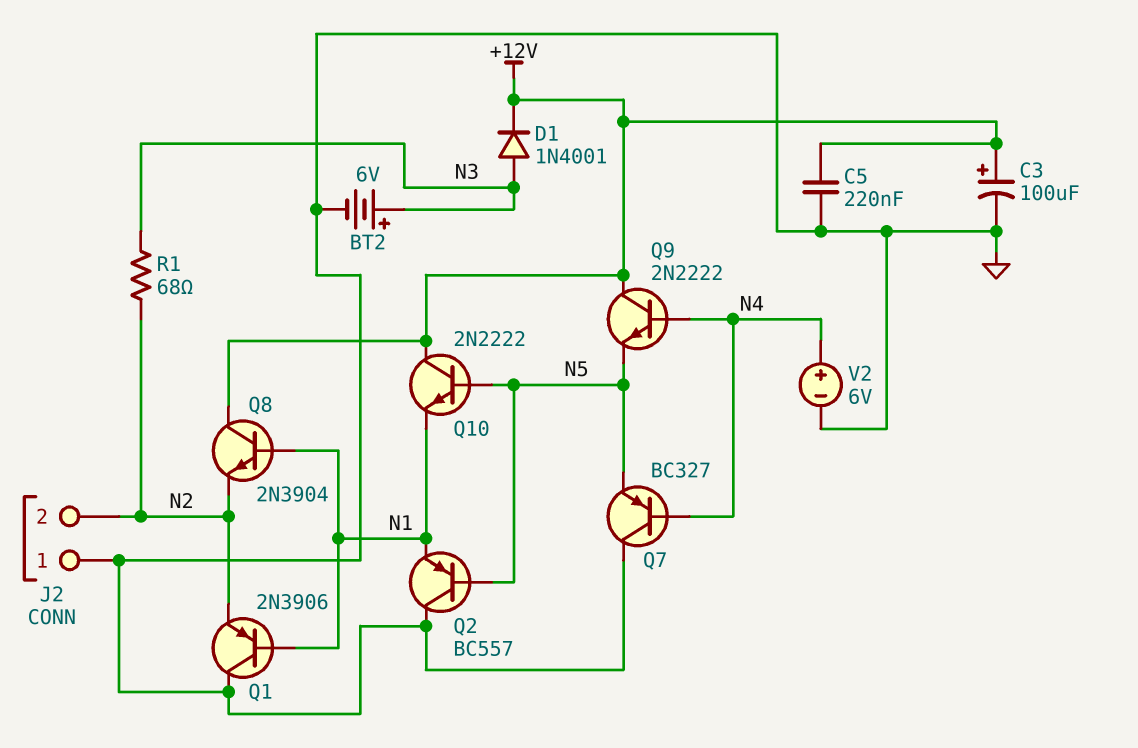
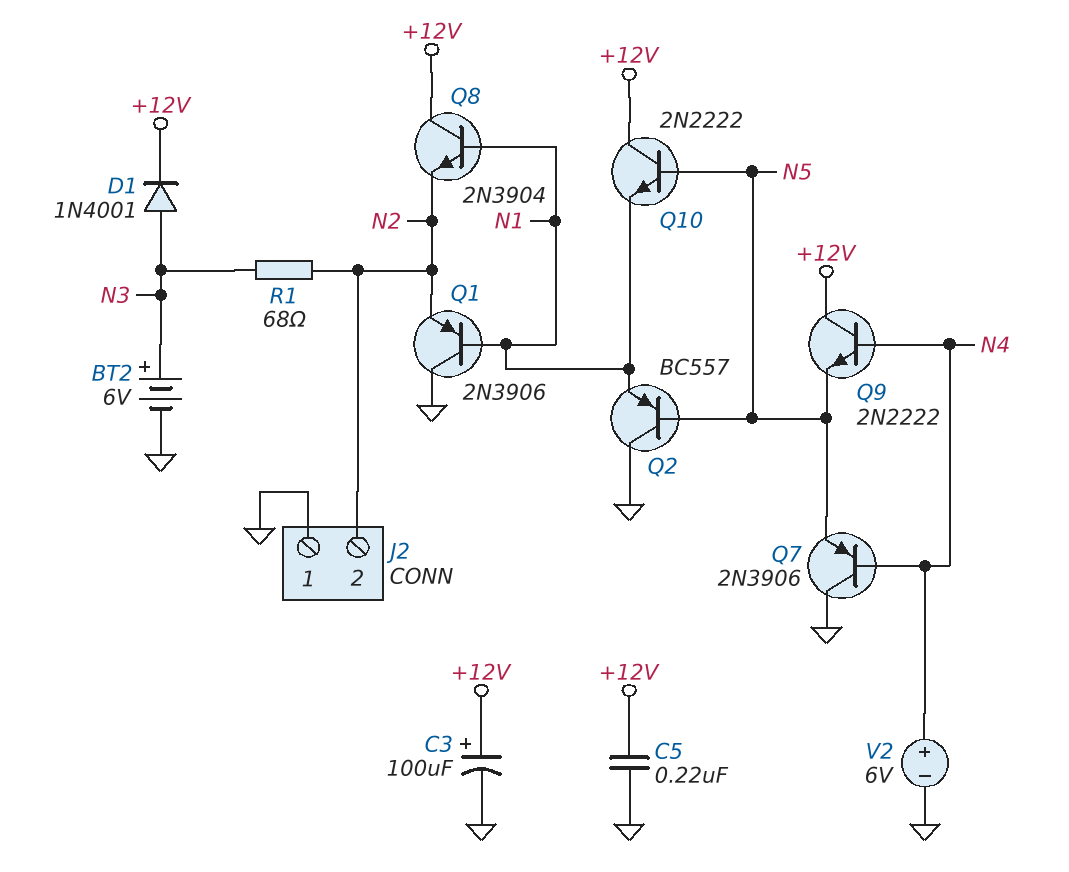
Q7: PNP BC327 (B N4, C GND, E N5) -> PNP 2N3906 (B N4, C GND, E N5)

